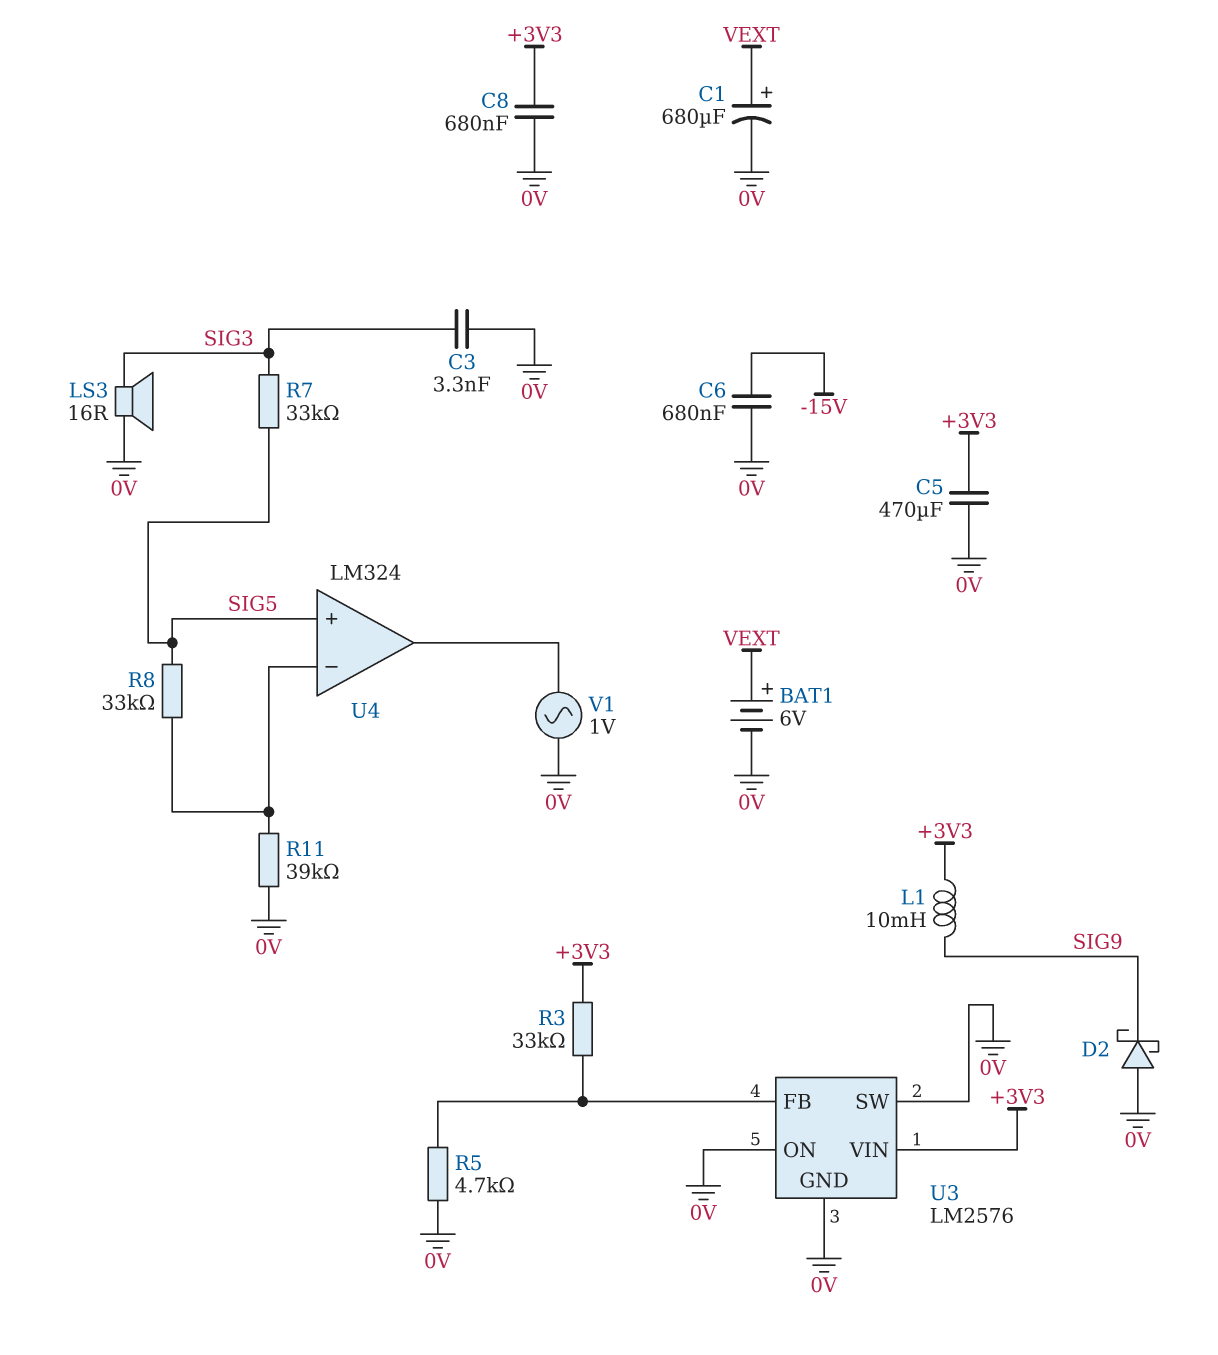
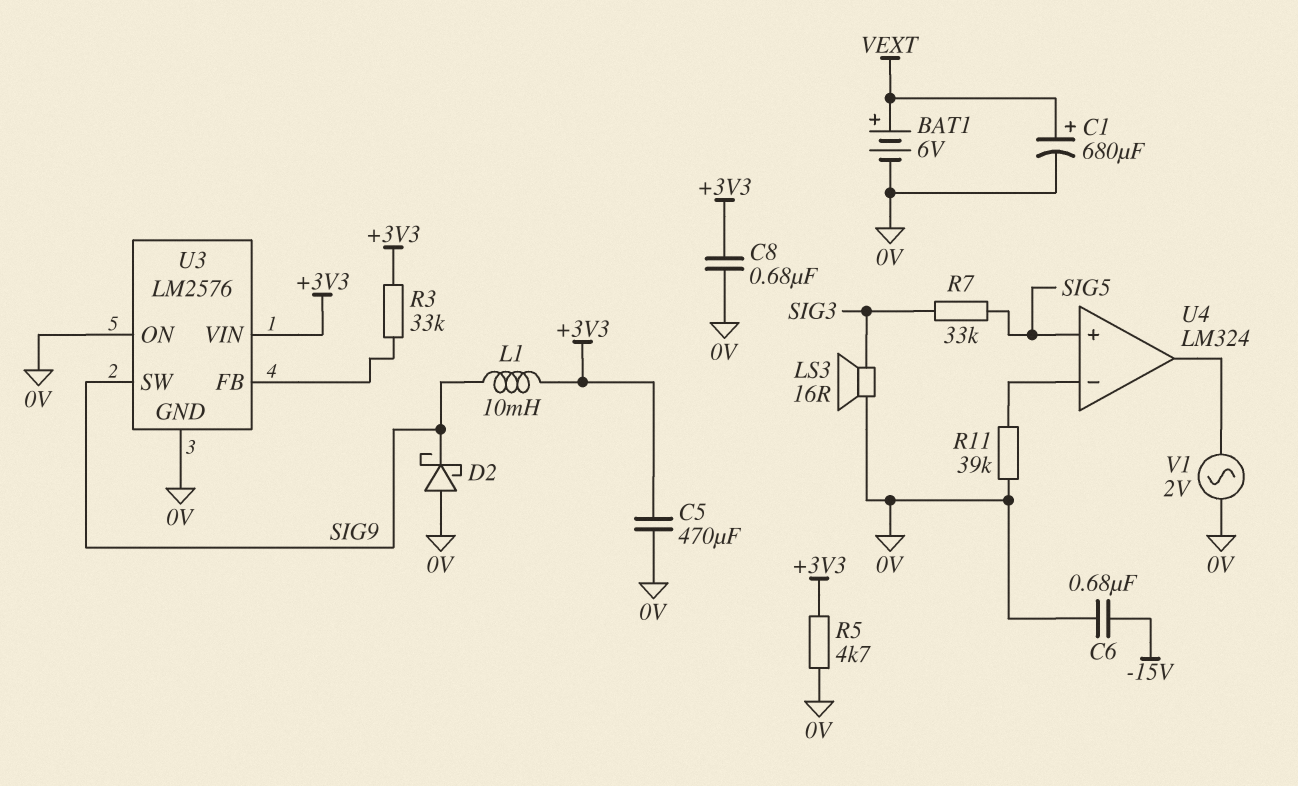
C3: 3.3nF (0V, SIG3) -> none
R5: 4.7k (0V, U3/FB) -> 4.7k (+3V3, 0V)
R8: 33k (SIG5, U4/in-) -> none
U3 pin SW: 0V -> SIG9
V1: AC 1V (0V, U4/out) -> AC 2V (0V, U4/out)

